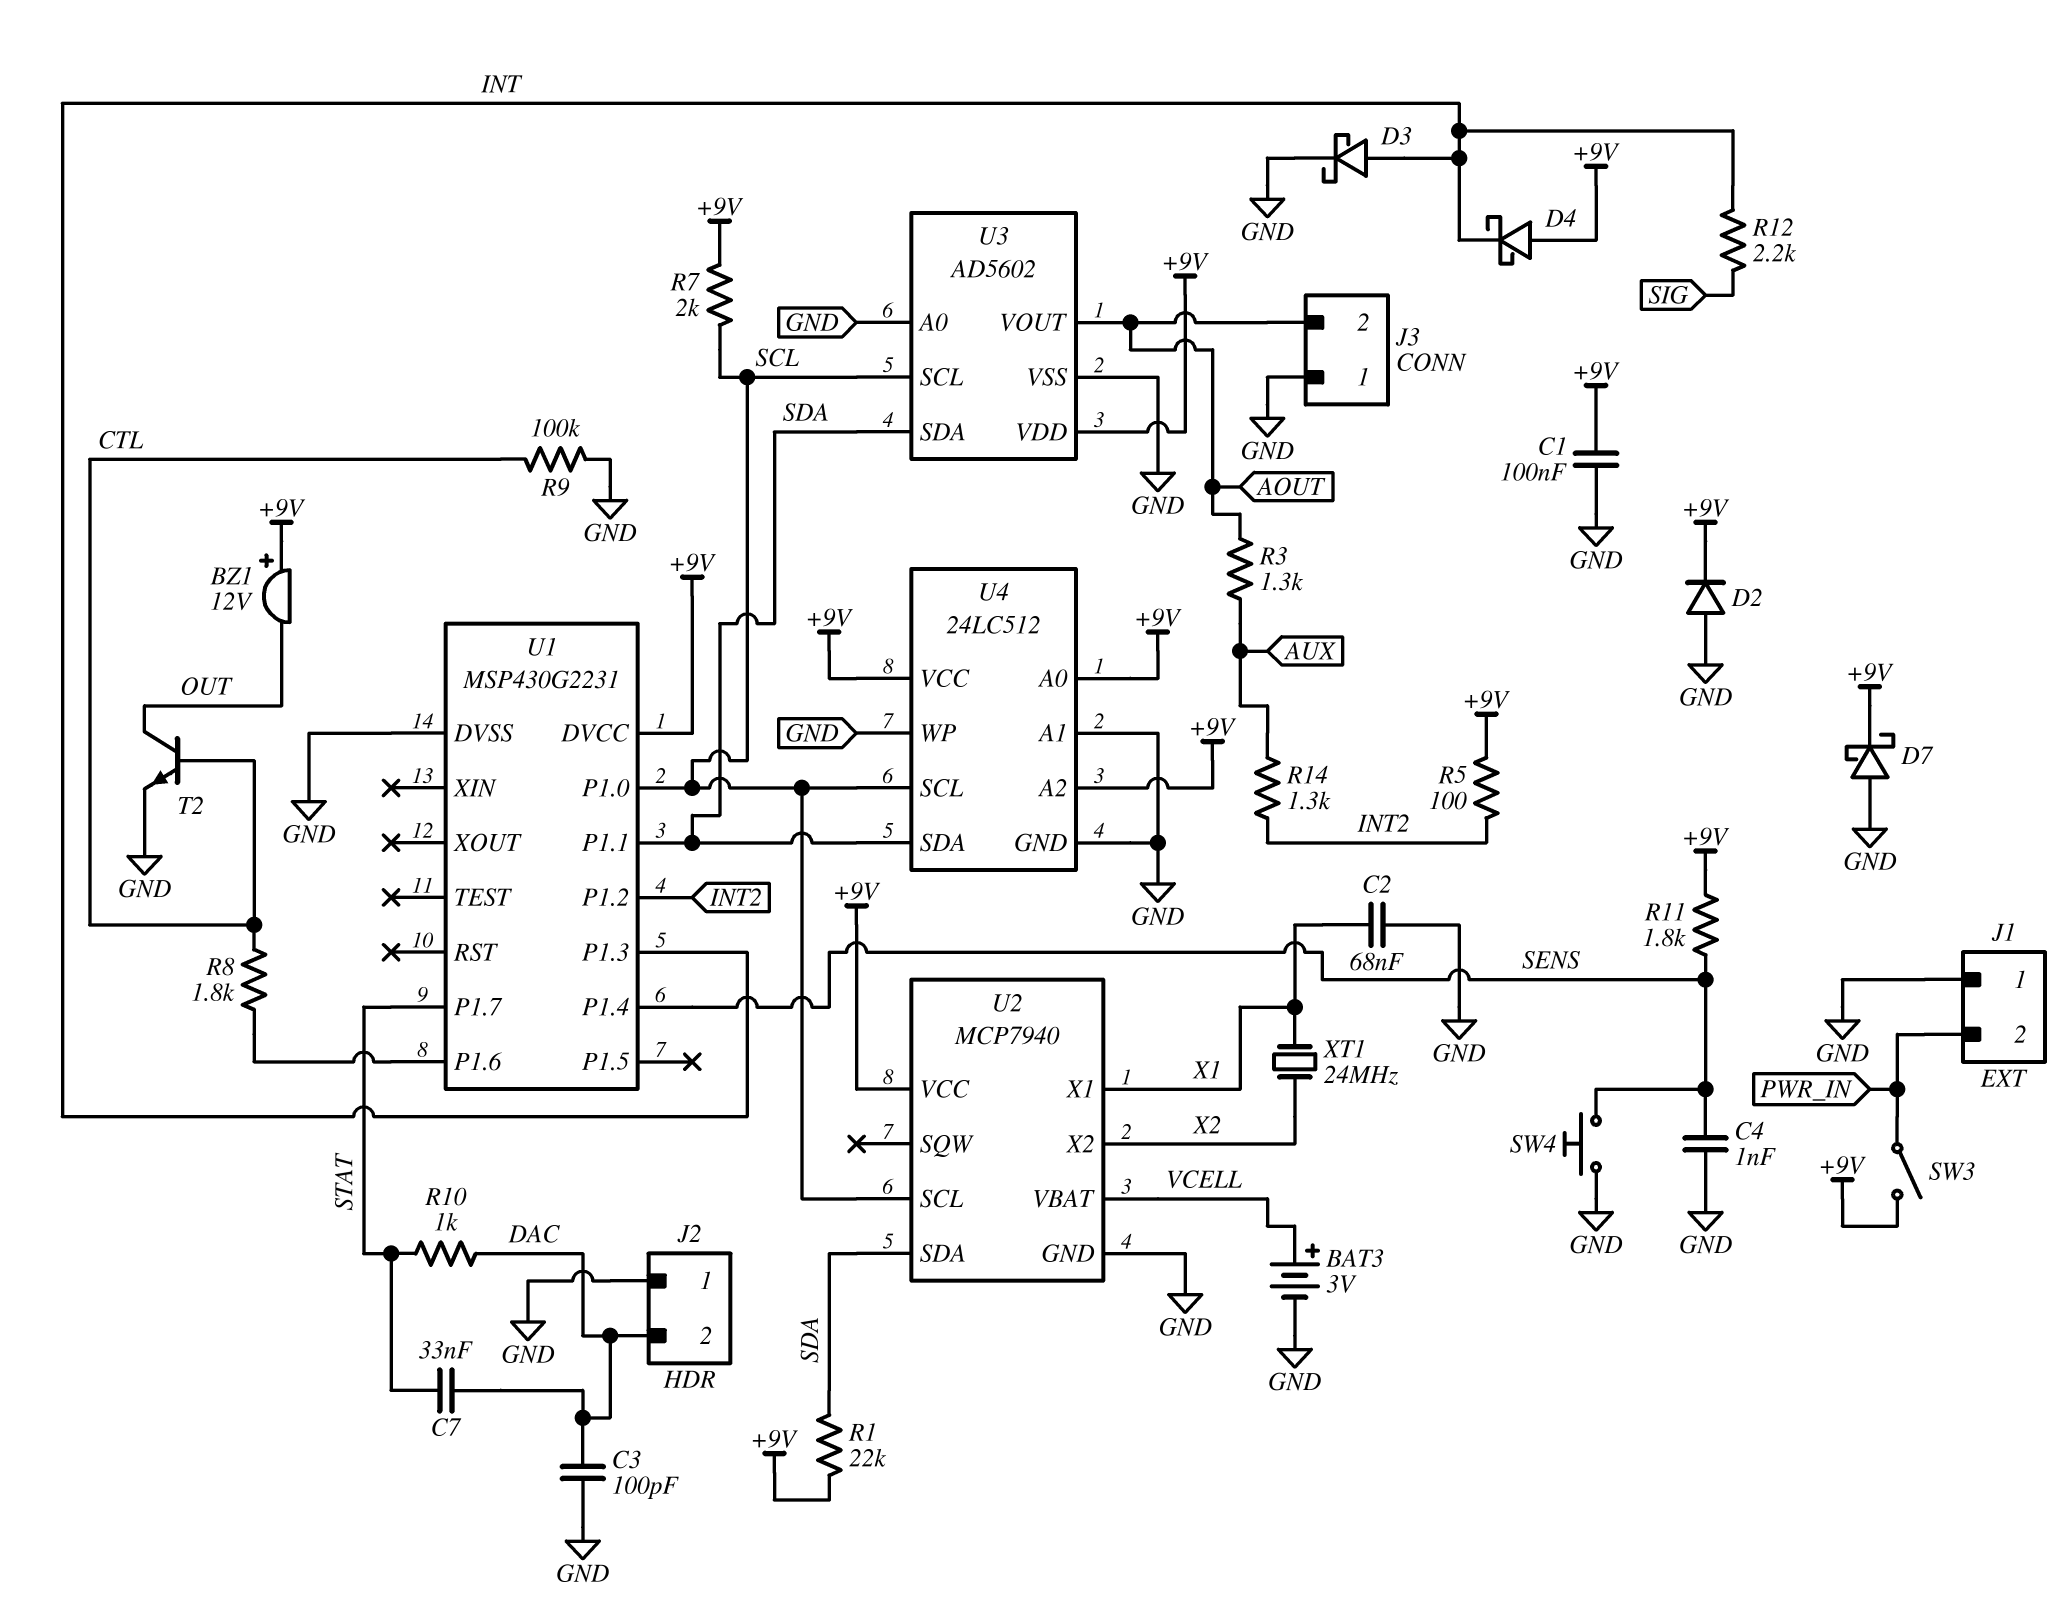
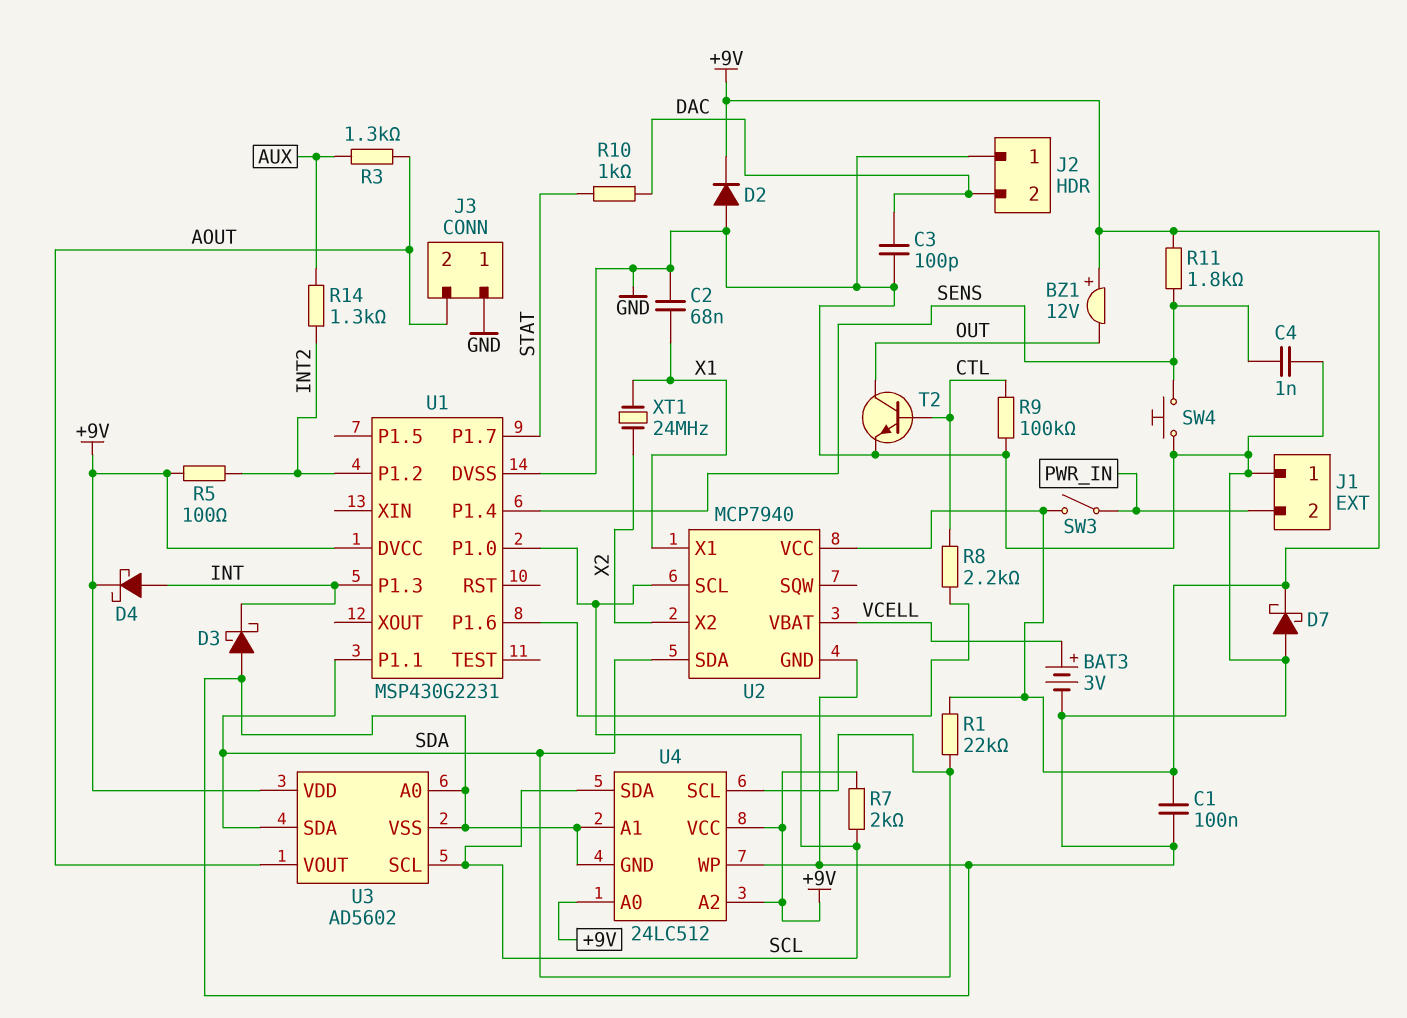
C7: 33nF (DAC, STAT) -> none
D3: schottky (A INT, K GND) -> schottky (A GND, K INT)
D4: schottky (A +9V, K INT) -> schottky (A INT, K +9V)
R8: 1.8k (CTL, U1/P1.6) -> 2.2k (CTL, U1/P1.6)
R12: 2.2k (INT, SIG) -> none
U4 pin SCL: SCL -> SDA
U4 pin SDA: SDA -> SCL

